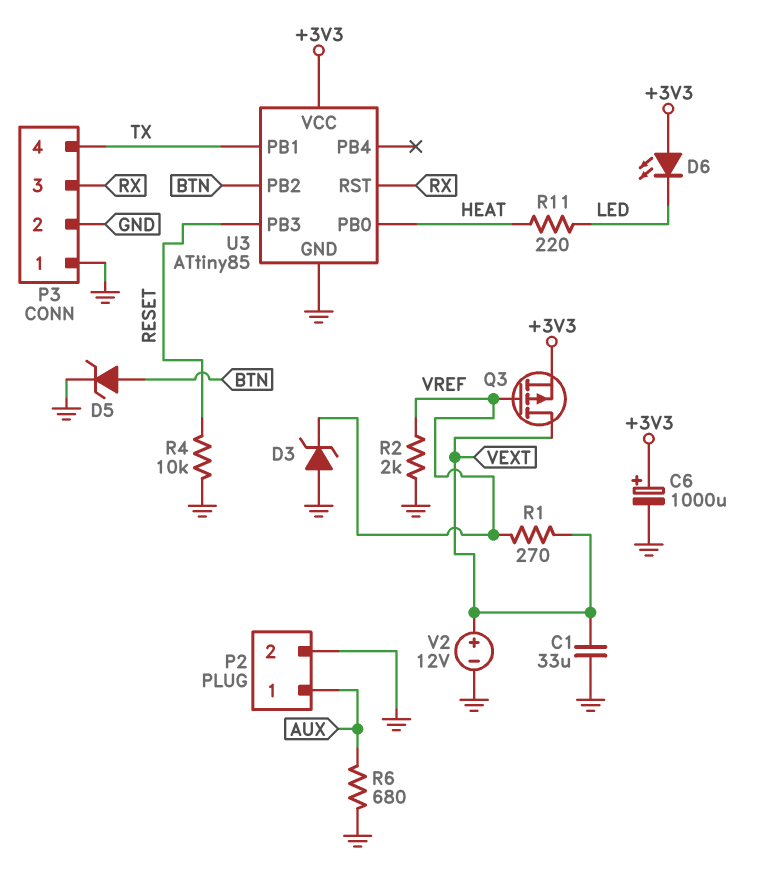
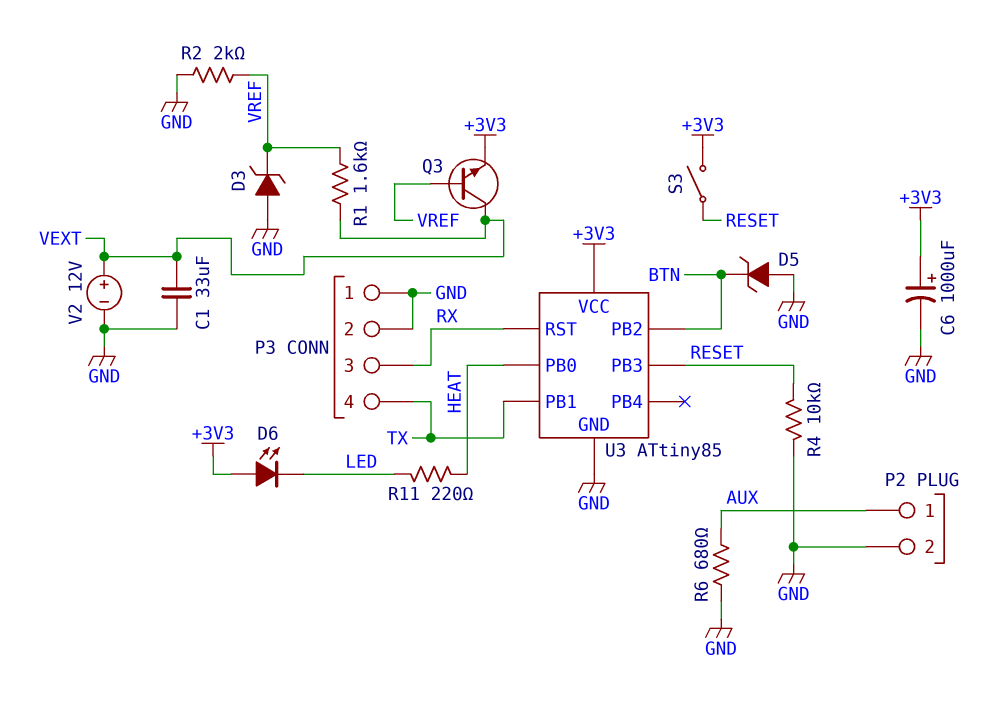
D5: zener (A BTN, K GND) -> zener (A GND, K BTN)
Q3: PMOS (G VREF, D VEXT, S +3V3) -> NPN (B VREF, C VEXT, E +3V3)
R1: 270 (VEXT, VREF) -> 1.6k (VEXT, VREF)
S3: none -> switch (+3V3, RESET)

